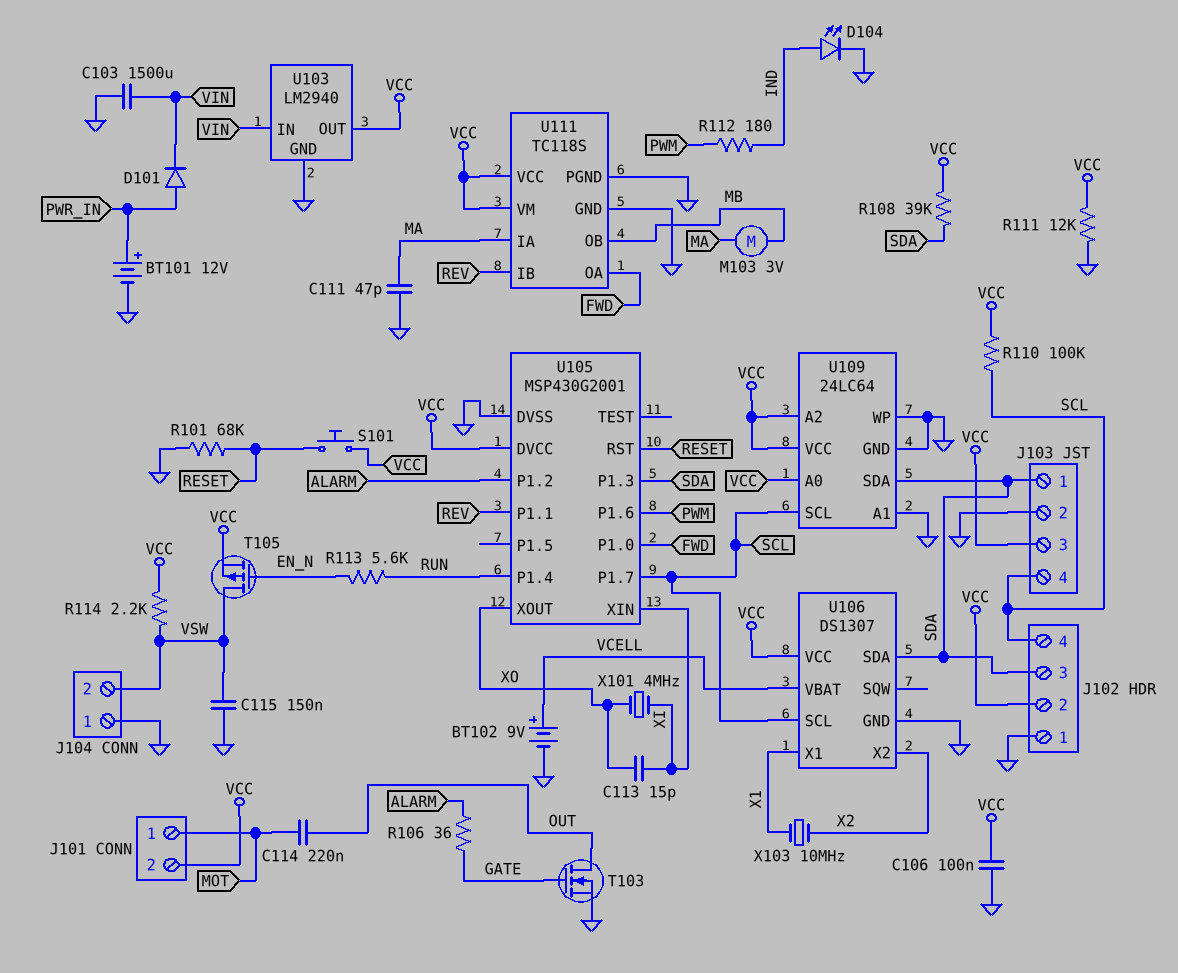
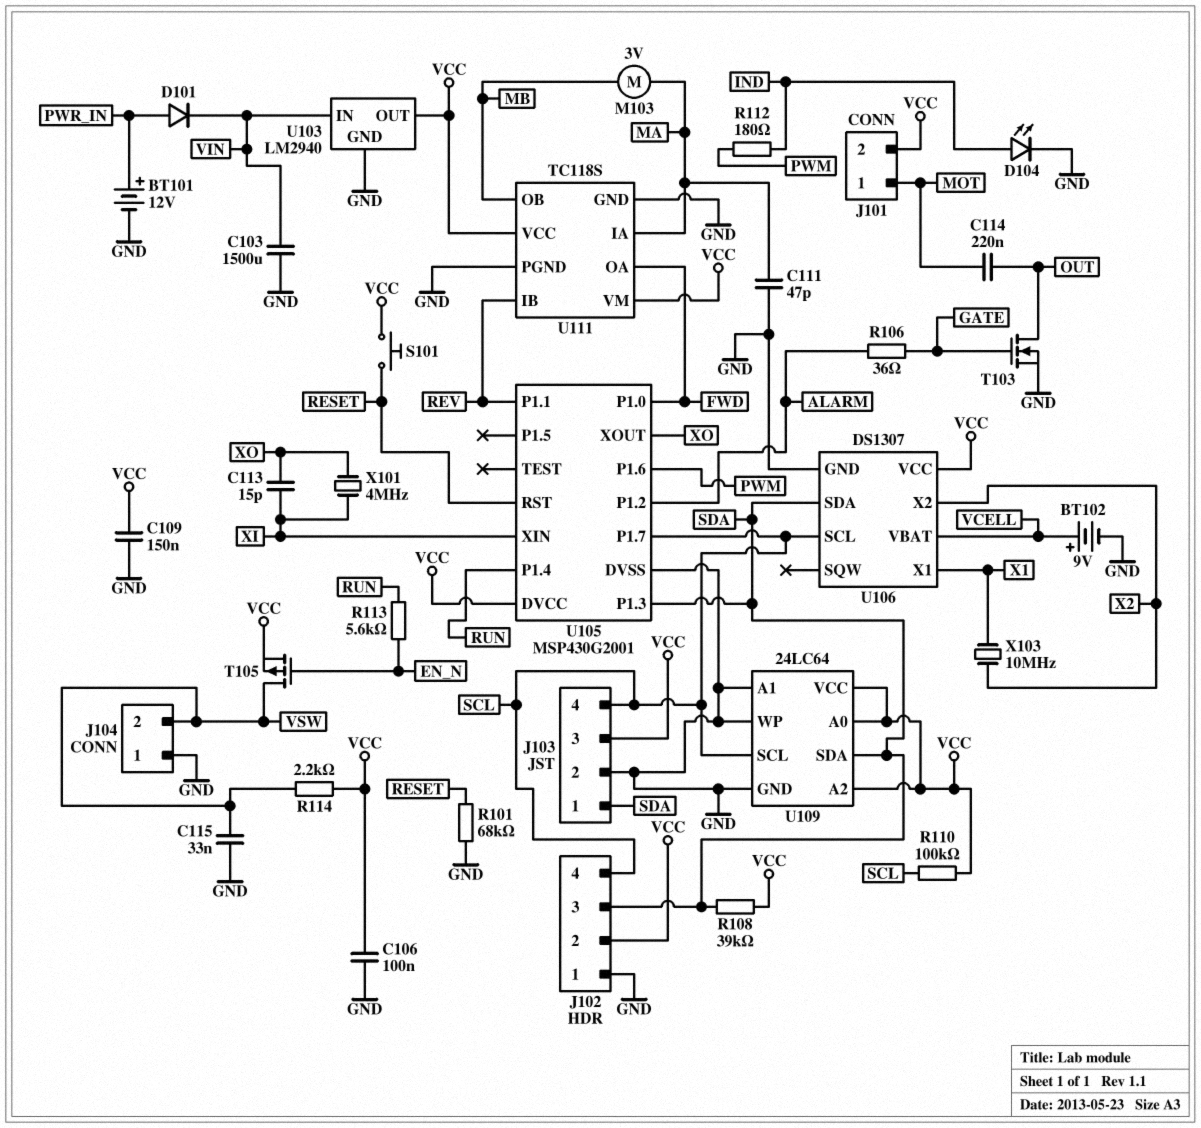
C109: none -> 150nF (GND, VCC)
C115: 150nF (GND, VSW) -> 33nF (GND, VSW)
R111: 12k (GND, VCC) -> none

